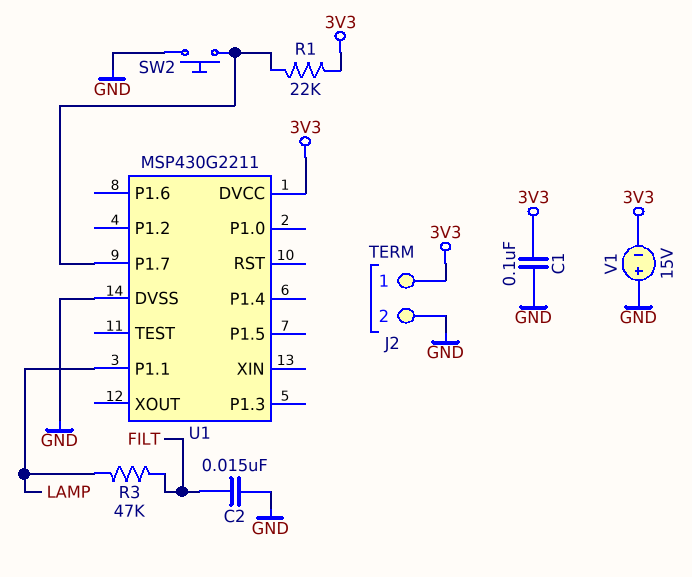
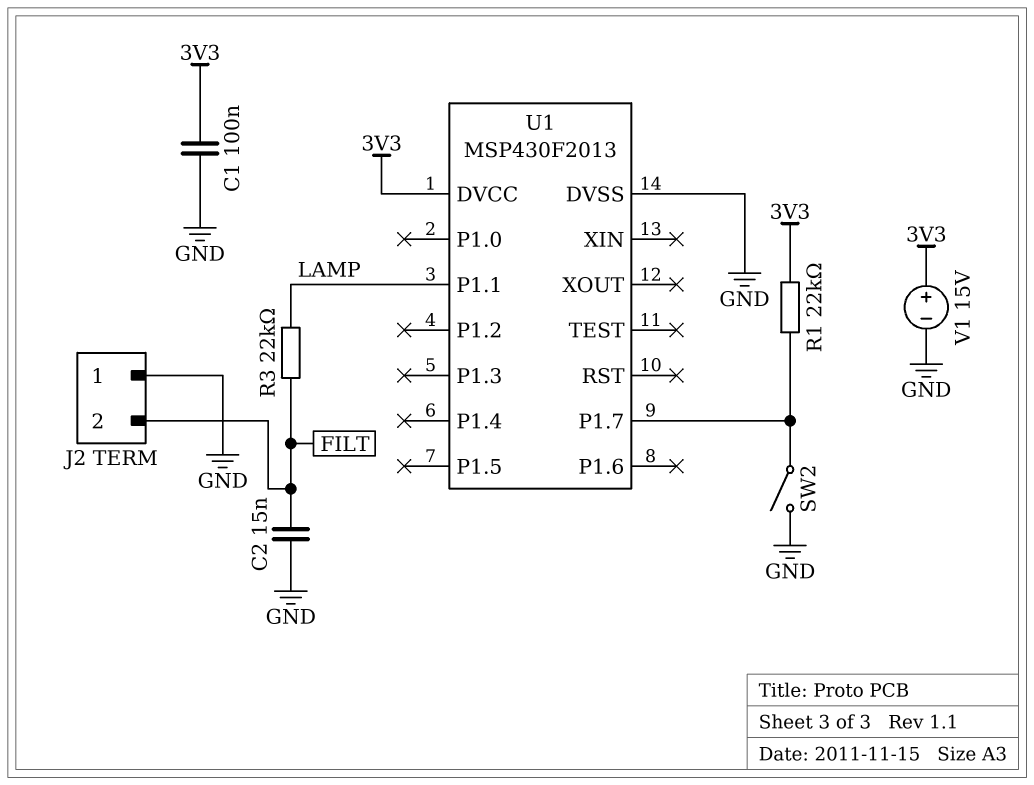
J2 pin 1: 3V3 -> GND
J2 pin 2: GND -> FILT
R3: 47k (FILT, LAMP) -> 22k (FILT, LAMP)
SW2: button (GND, U1/P1.7) -> switch (GND, U1/P1.7)
U1: MSP430G2211 -> MSP430F2013
V1: 15V (plus GND, minus 3V3) -> 15V (plus 3V3, minus GND)

